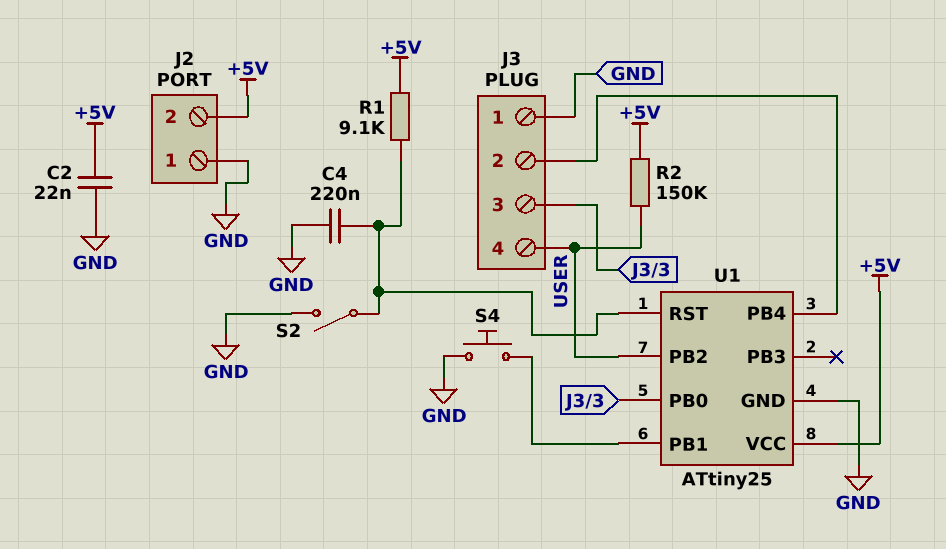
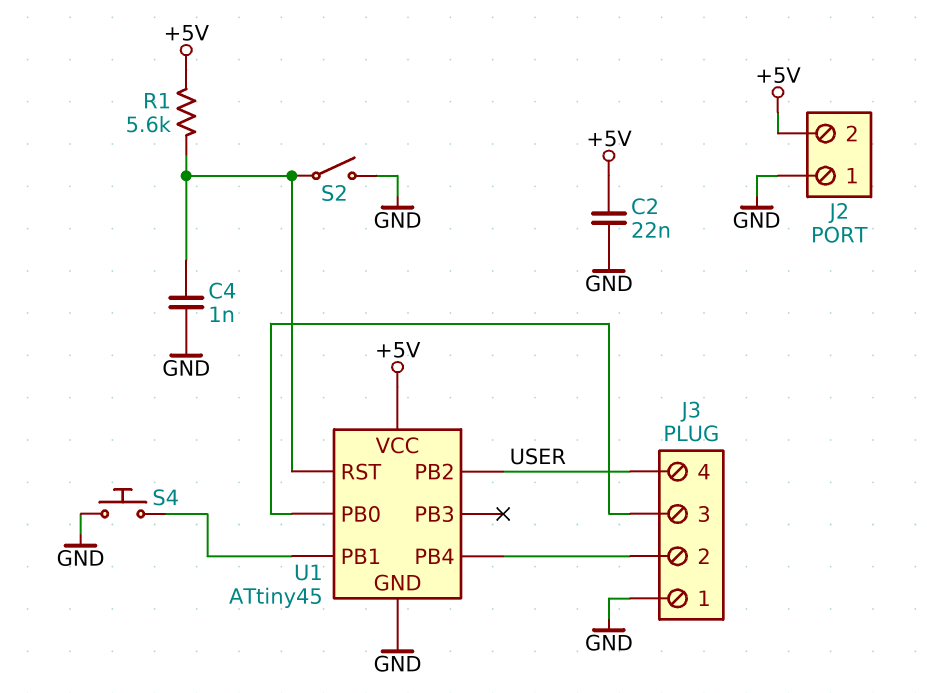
C4: 220nF (GND, U1/RST) -> 1nF (GND, U1/RST)
R1: 9.1k (+5V, U1/RST) -> 5.6k (+5V, U1/RST)
R2: 150k (+5V, USER) -> none
U1: ATtiny25 -> ATtiny45

